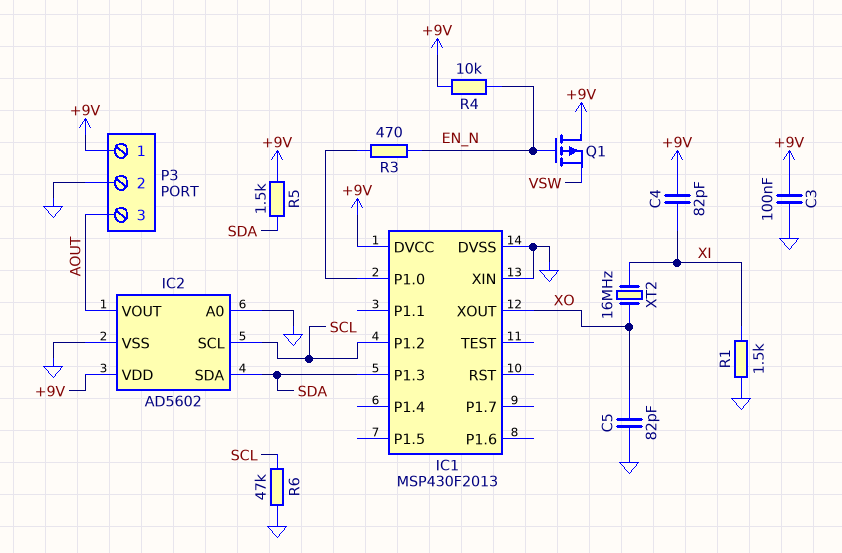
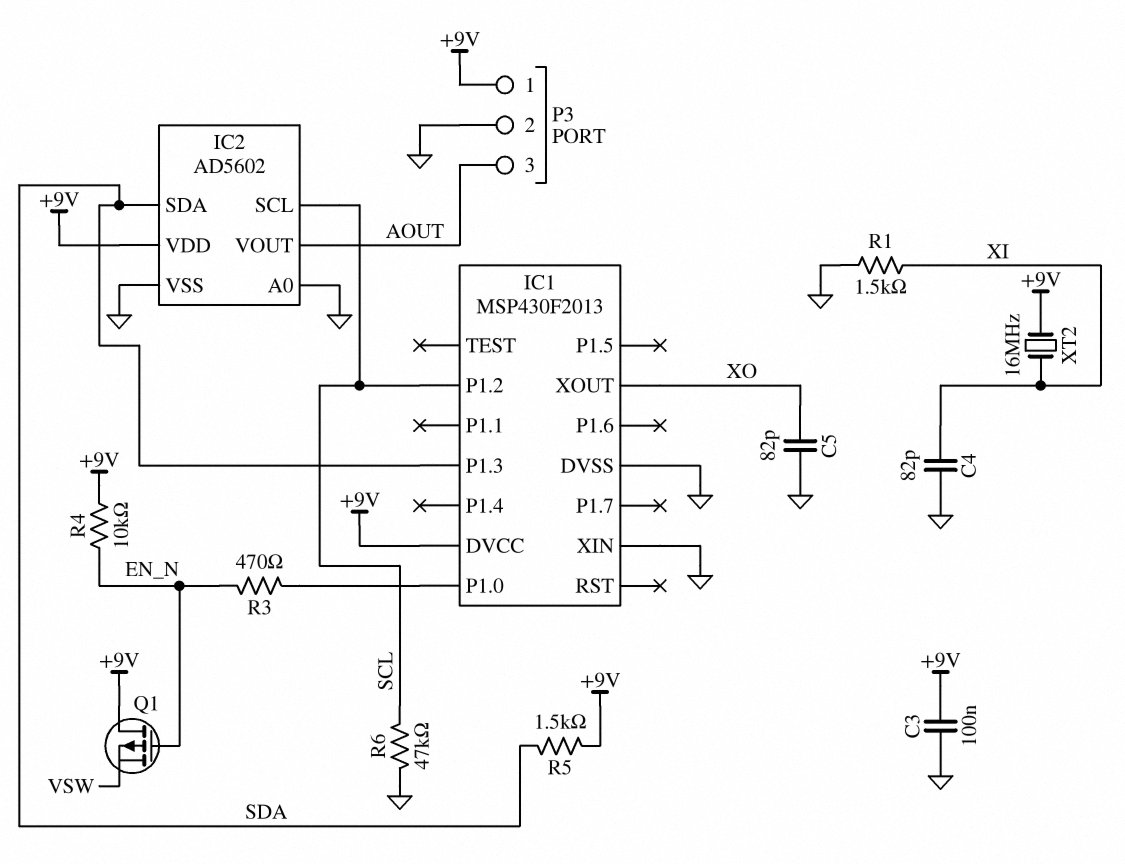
C4: 82pF (+9V, XI) -> 82pF (GND, XI)
XT2: 16MHz (XI, XO) -> 16MHz (+9V, XI)

